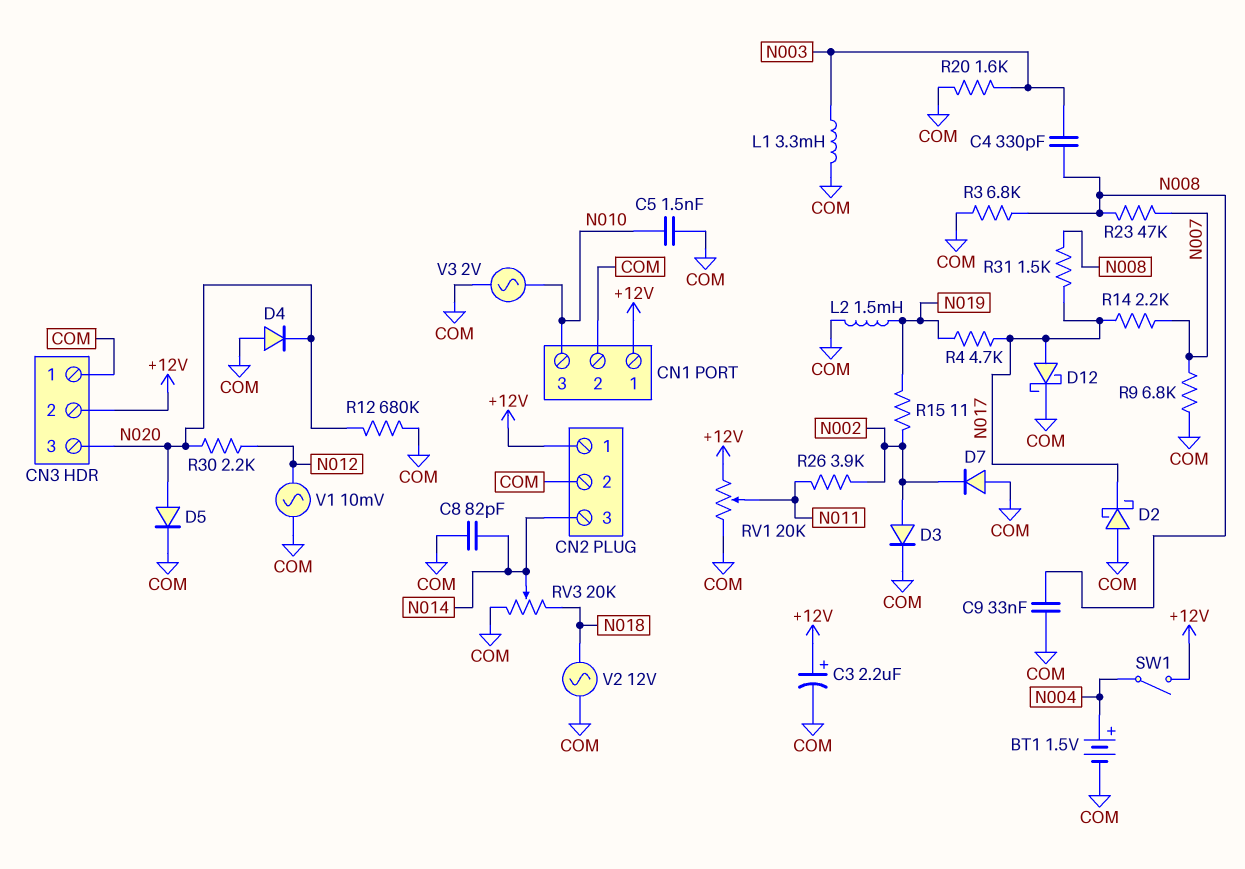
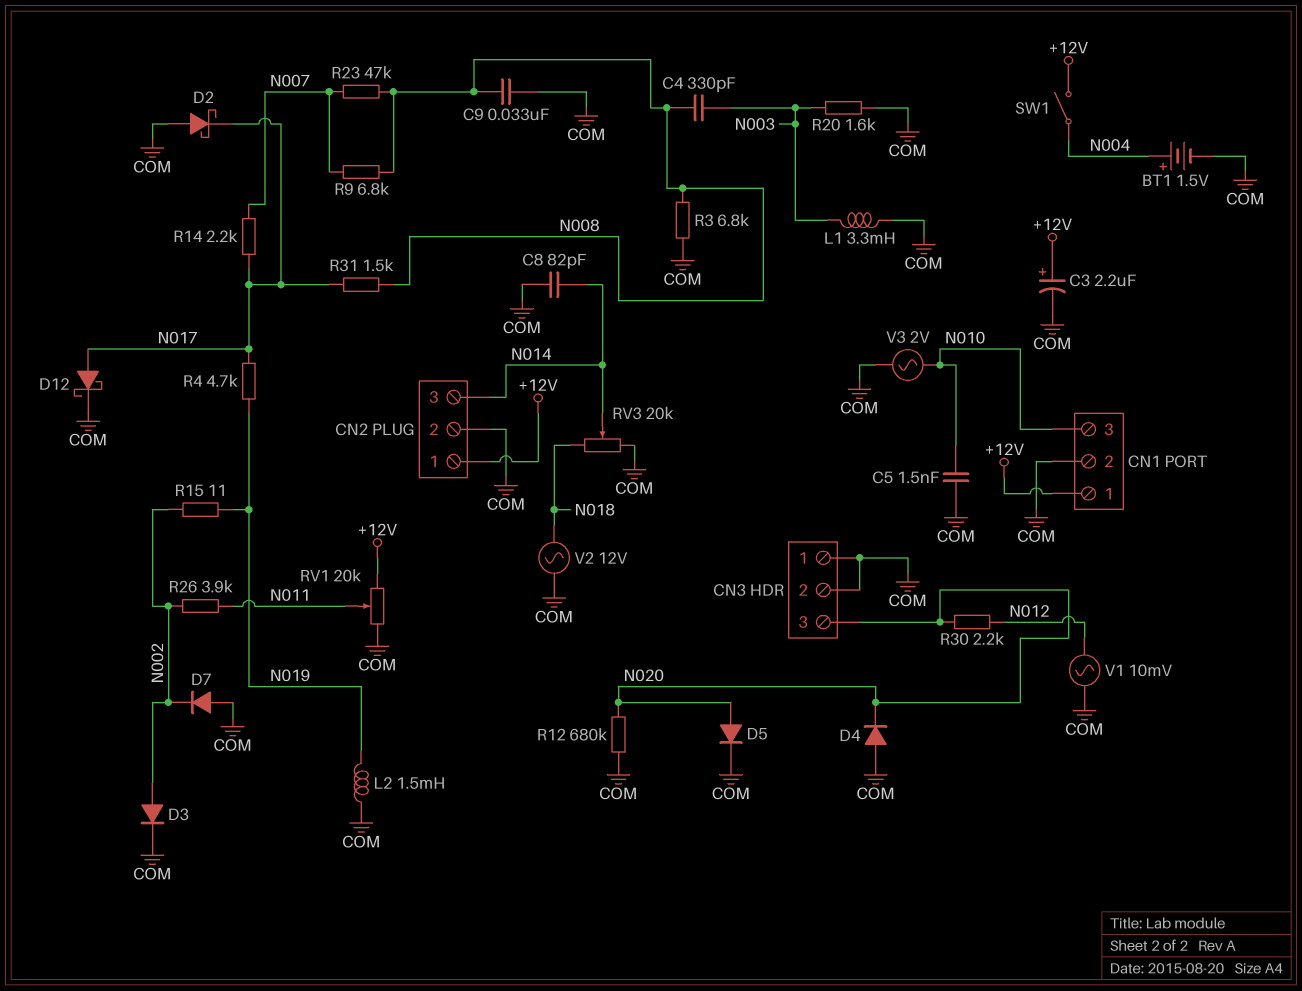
CN3 pin 2: +12V -> COM
R9: 6.8k (COM, N007) -> 6.8k (N007, N008)

